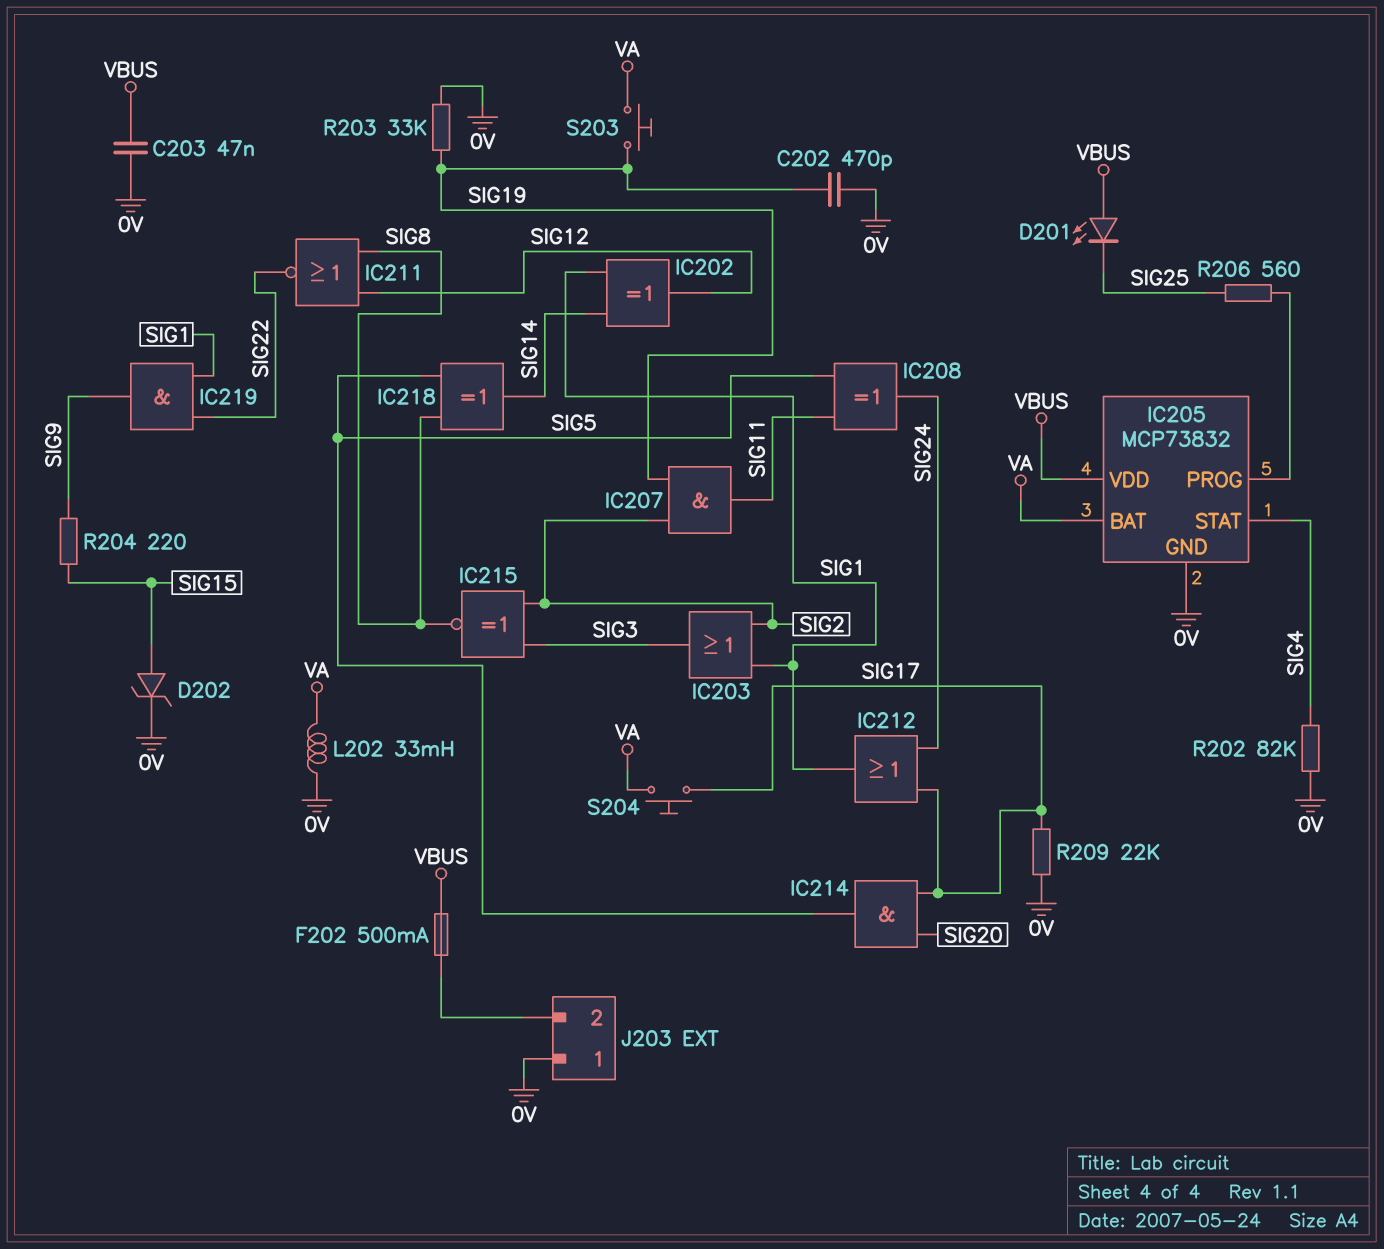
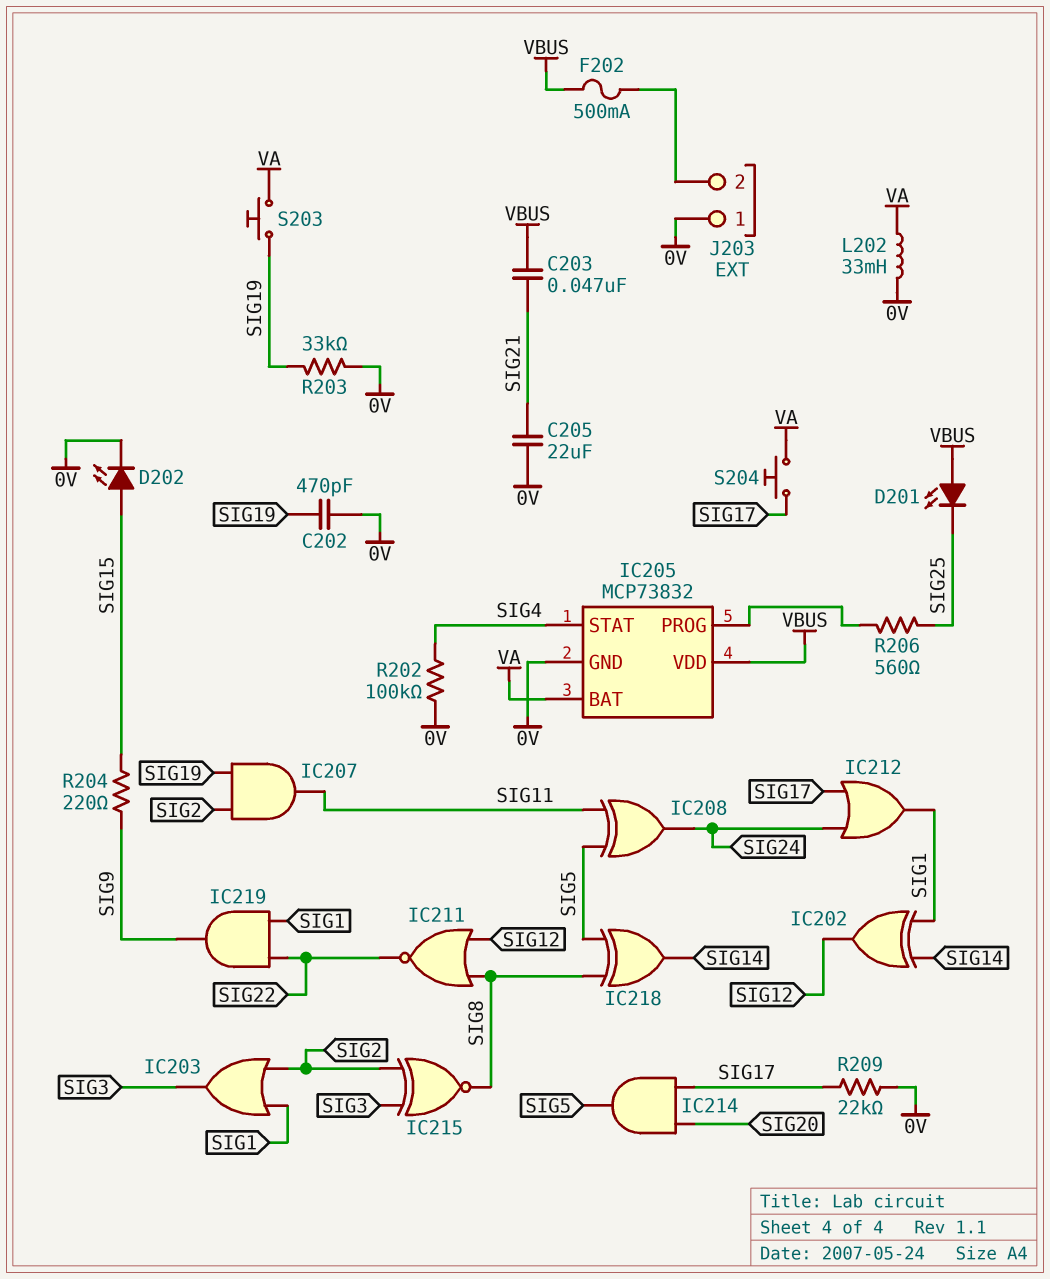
C203: 47nF (0V, VBUS) -> 47nF (SIG21, VBUS)
C205: none -> 22uF (0V, SIG21)
D202: zener (A SIG15, K 0V) -> LED (A SIG15, K 0V)
R202: 82k (0V, SIG4) -> 100k (0V, SIG4)

